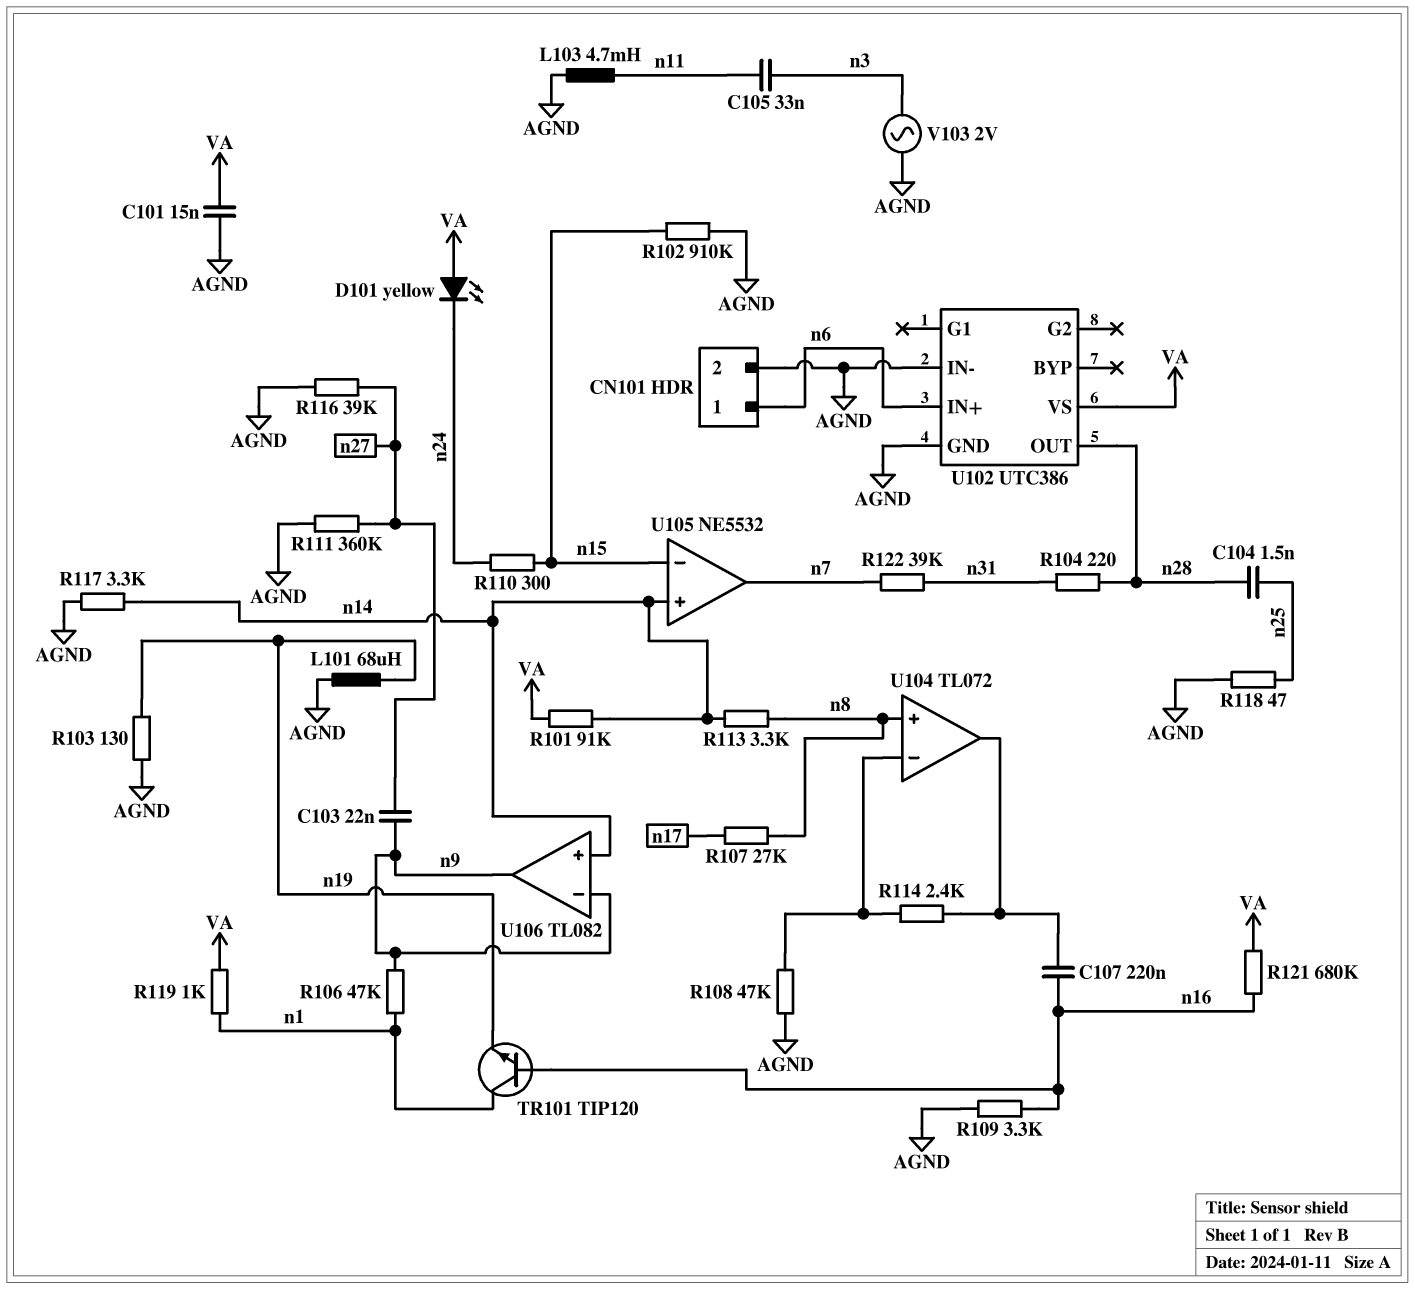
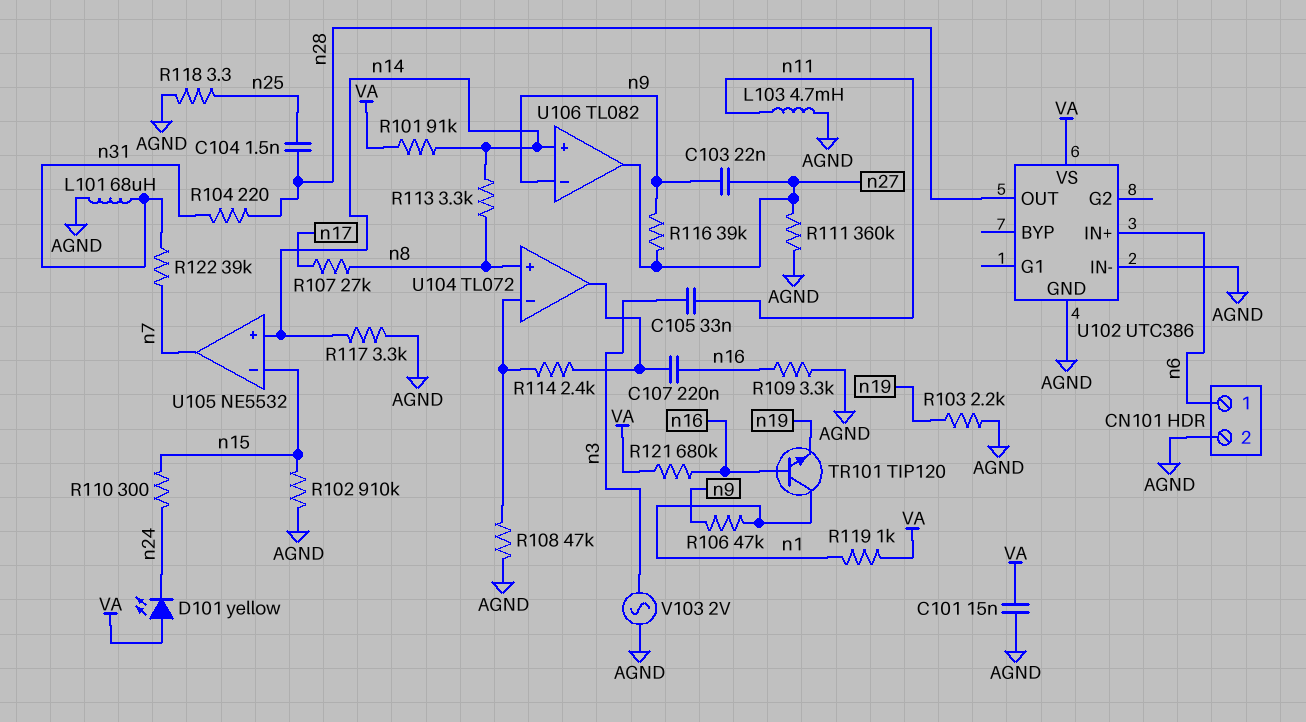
L101: 68uH (AGND, n19) -> 68uH (AGND, n31)
R103: 130 (AGND, n19) -> 2.2k (AGND, n19)
R116: 39k (AGND, n27) -> 39k (n9, n27)
R118: 47 (AGND, n25) -> 3.3 (AGND, n25)
U106 pin out: n9 -> n27

